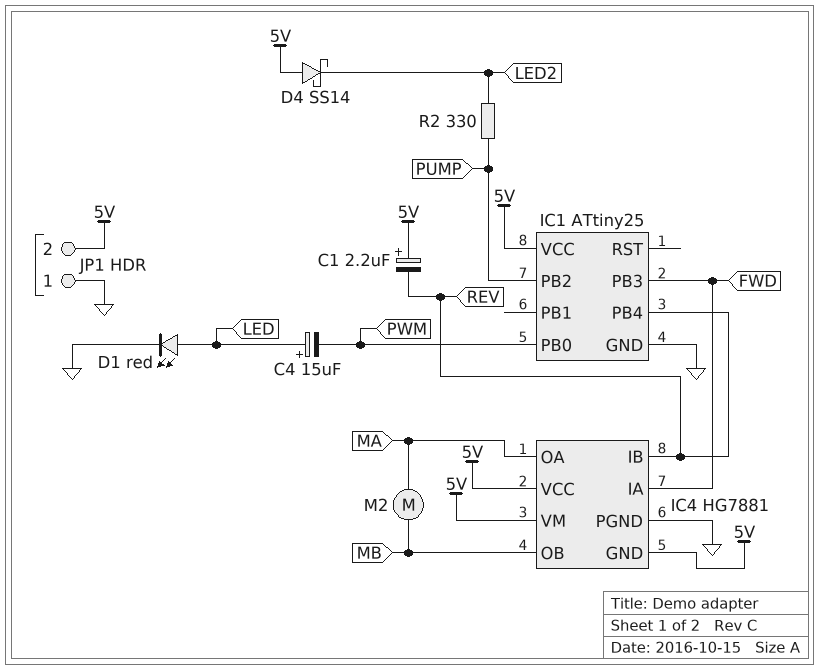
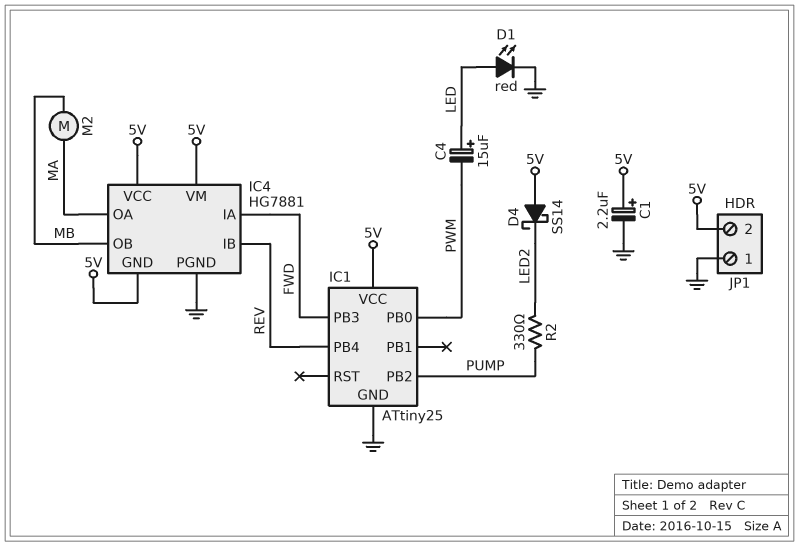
C1: 2.2uF (plus 5V, minus REV) -> 2.2uF (plus 5V, minus GND)

